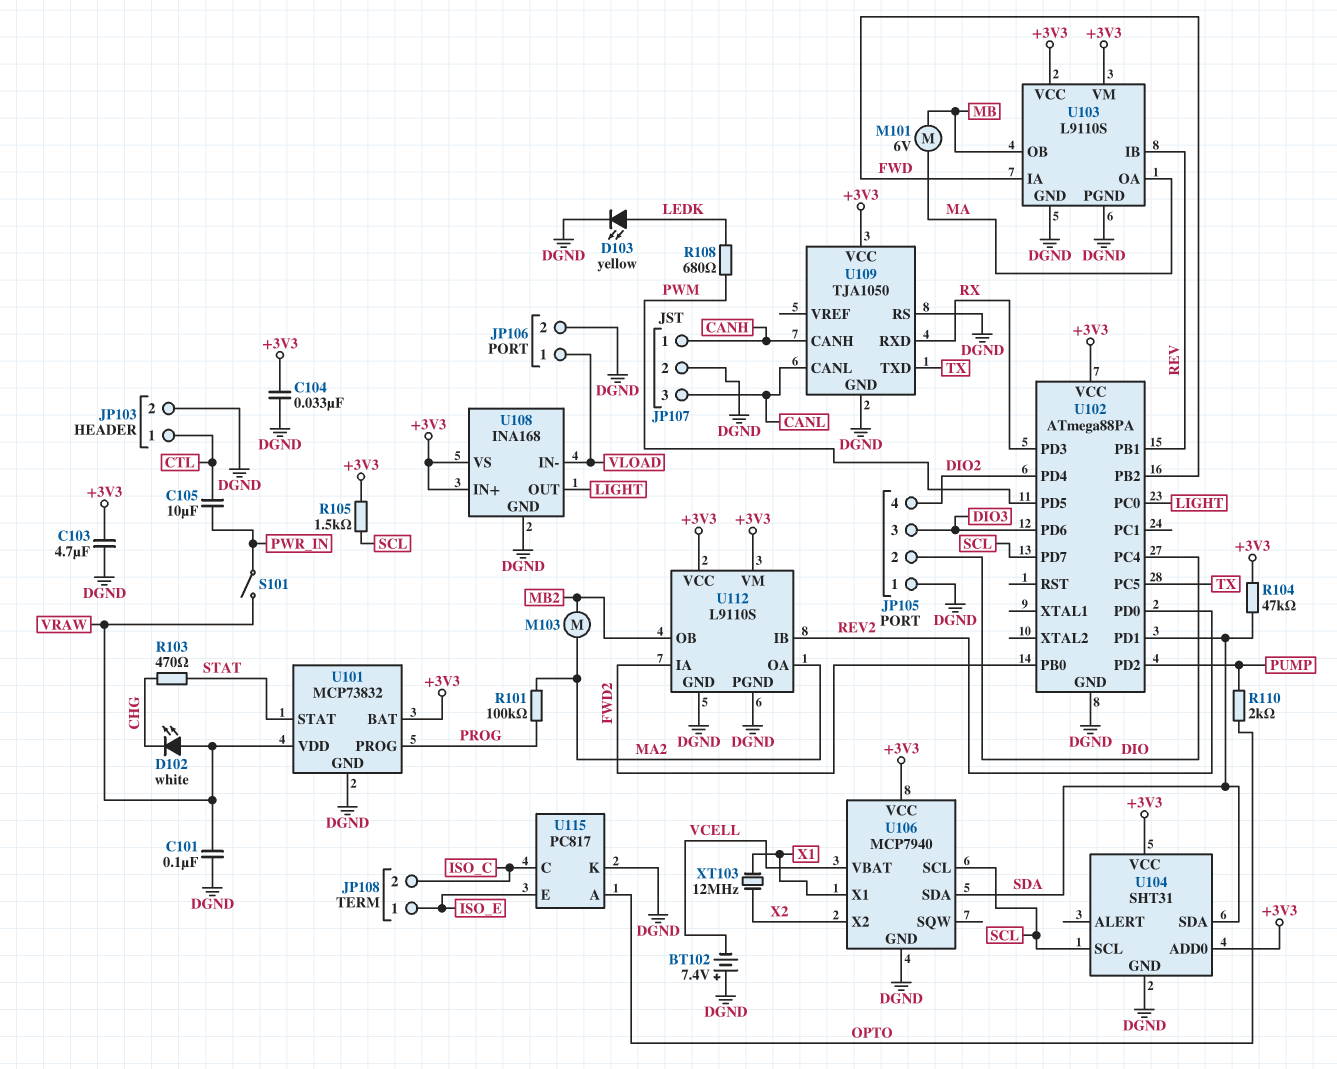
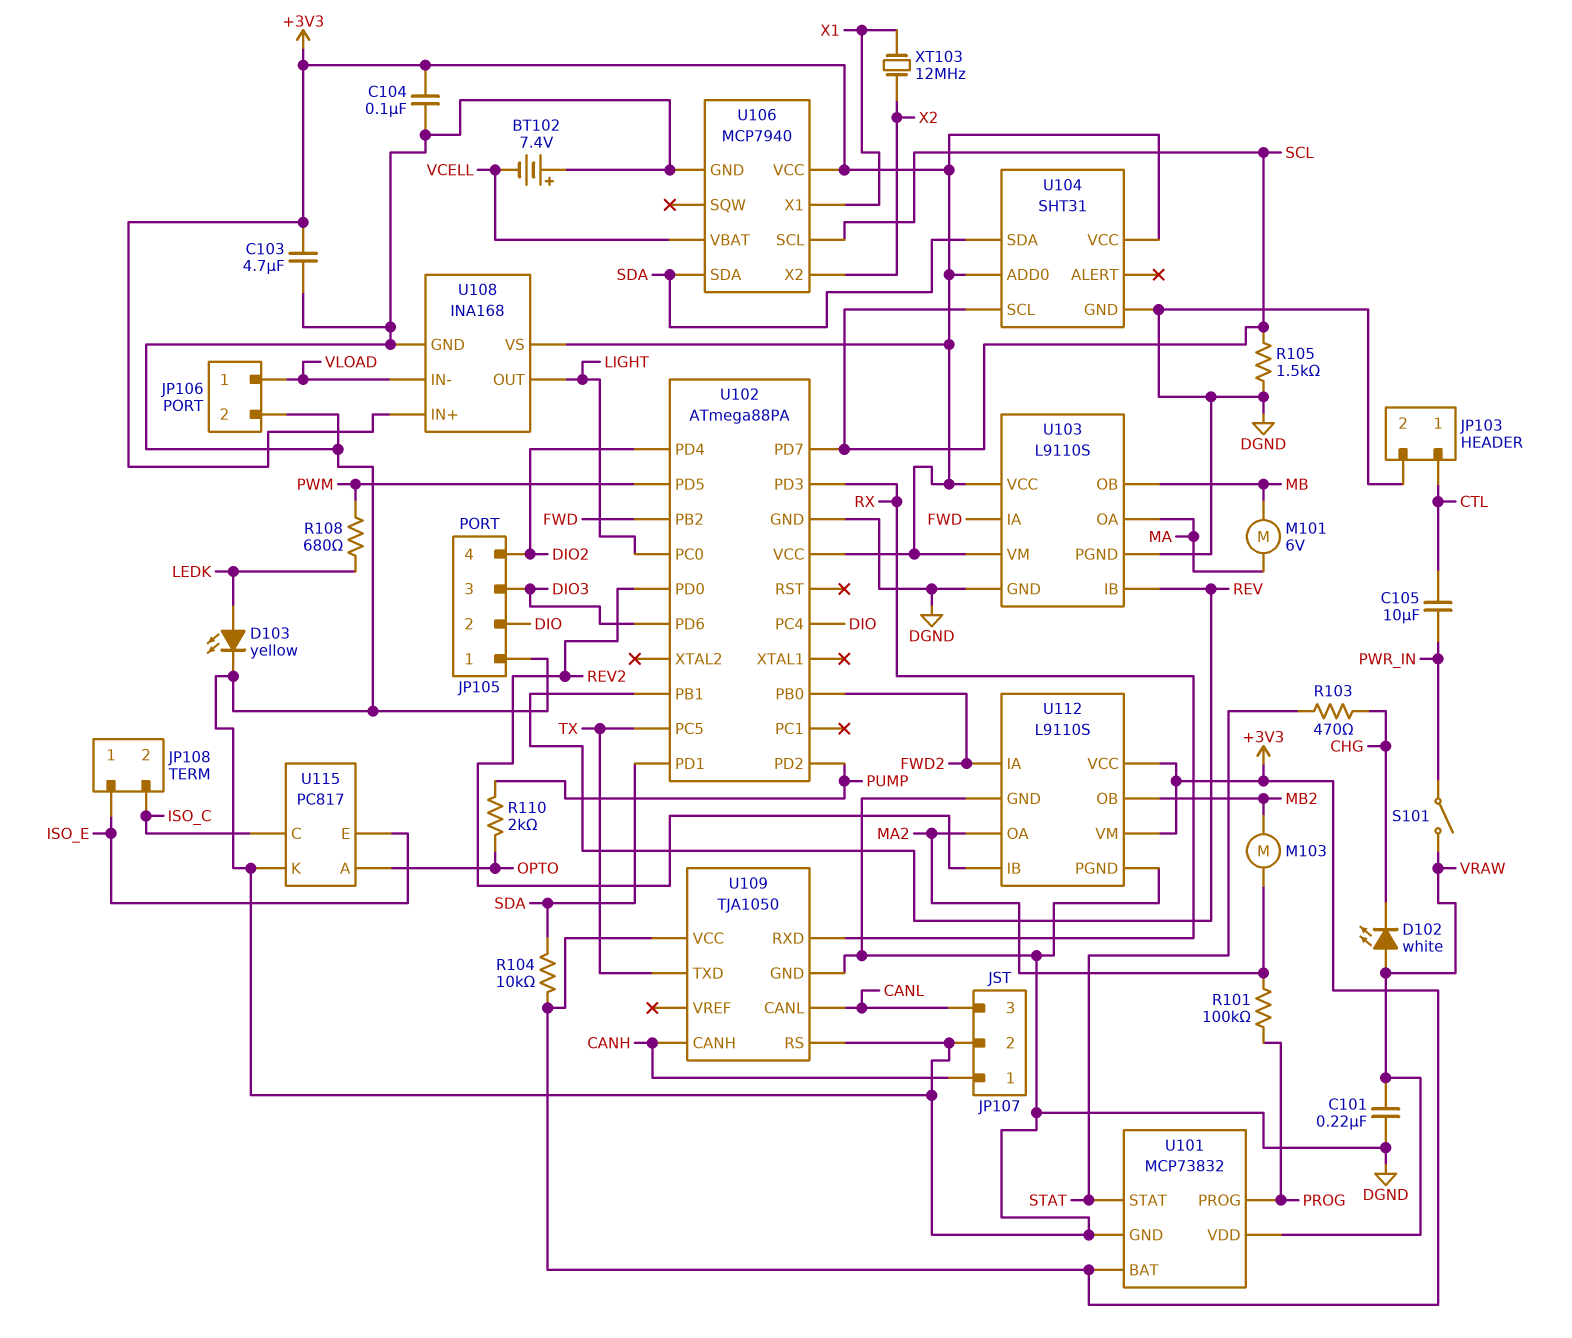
C101: 100nF (DGND, VRAW) -> 220nF (DGND, VRAW)
C104: 33nF (+3V3, DGND) -> 100nF (+3V3, DGND)
R104: 47k (+3V3, SDA) -> 10k (+3V3, SDA)
R105: 1.5k (+3V3, SCL) -> 1.5k (DGND, SCL)

